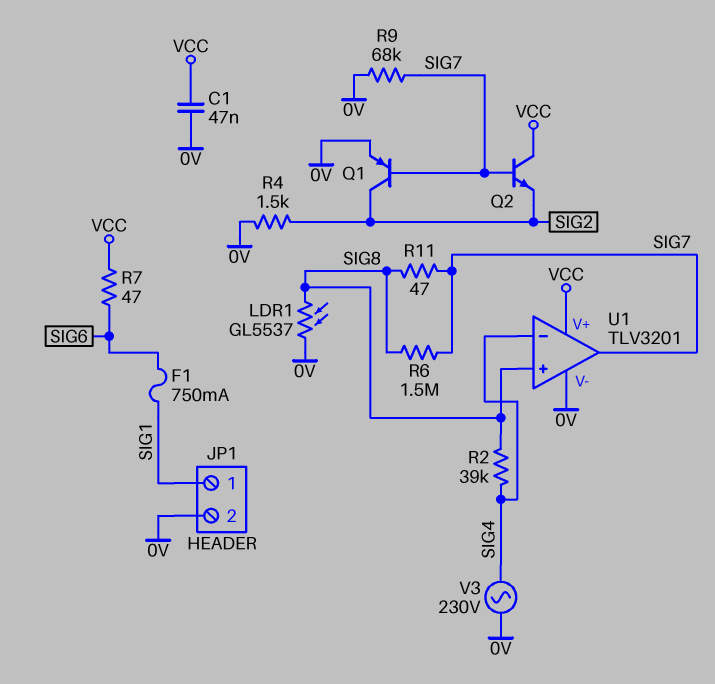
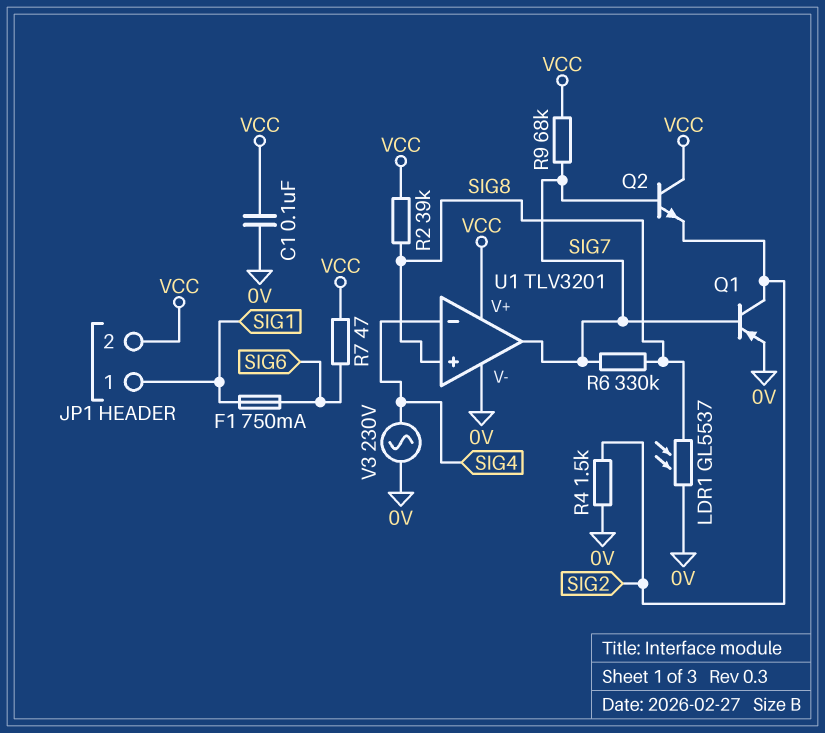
C1: 47nF (0V, VCC) -> 100nF (0V, VCC)
JP1 pin 2: 0V -> VCC
R2: 39k (SIG4, SIG8) -> 39k (SIG8, VCC)
R6: 1.5M (SIG7, SIG8) -> 330k (SIG7, SIG8)
R9: 68k (0V, SIG7) -> 68k (SIG7, VCC)
R11: 47 (SIG7, SIG8) -> none

